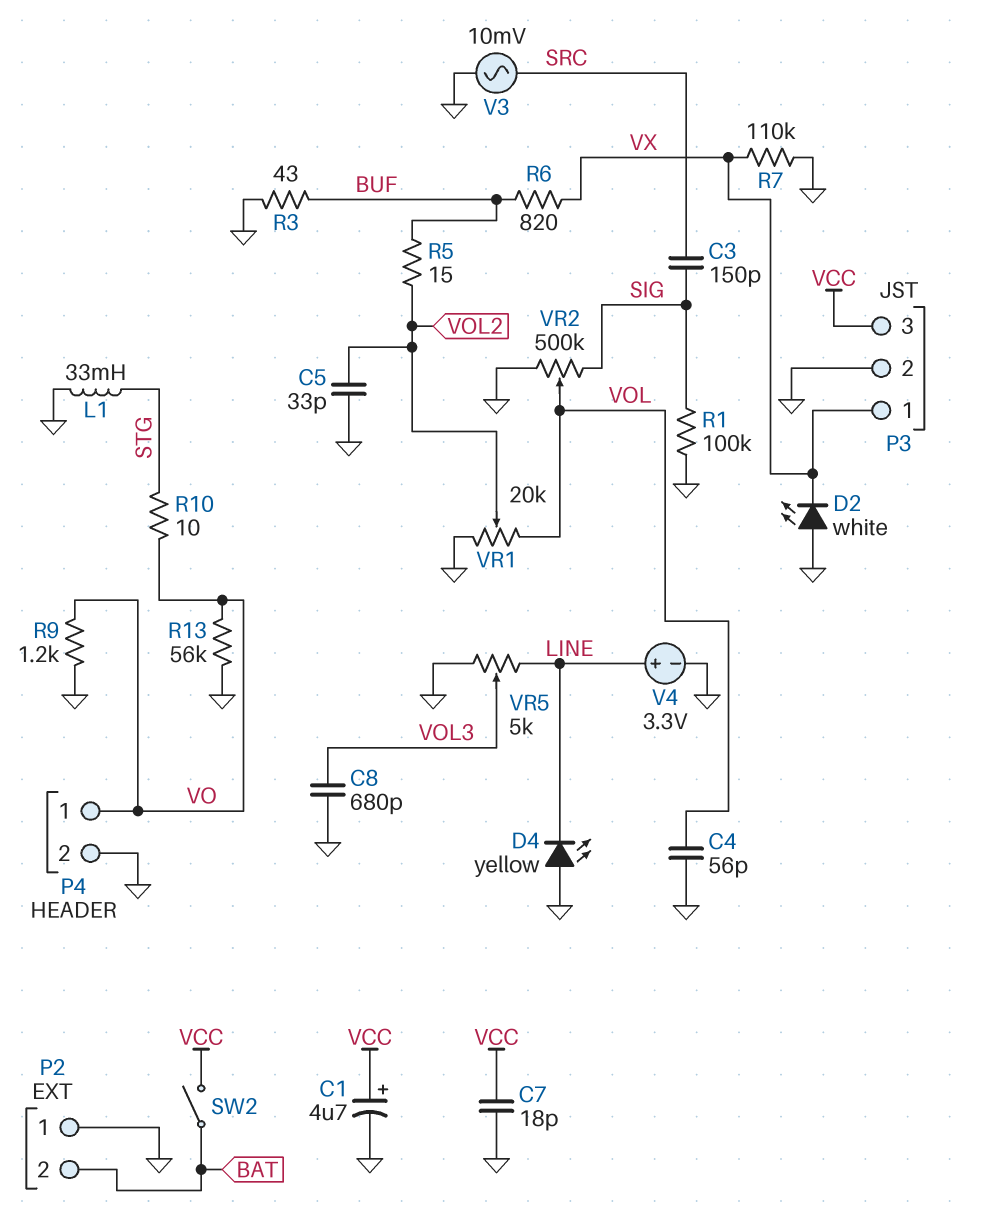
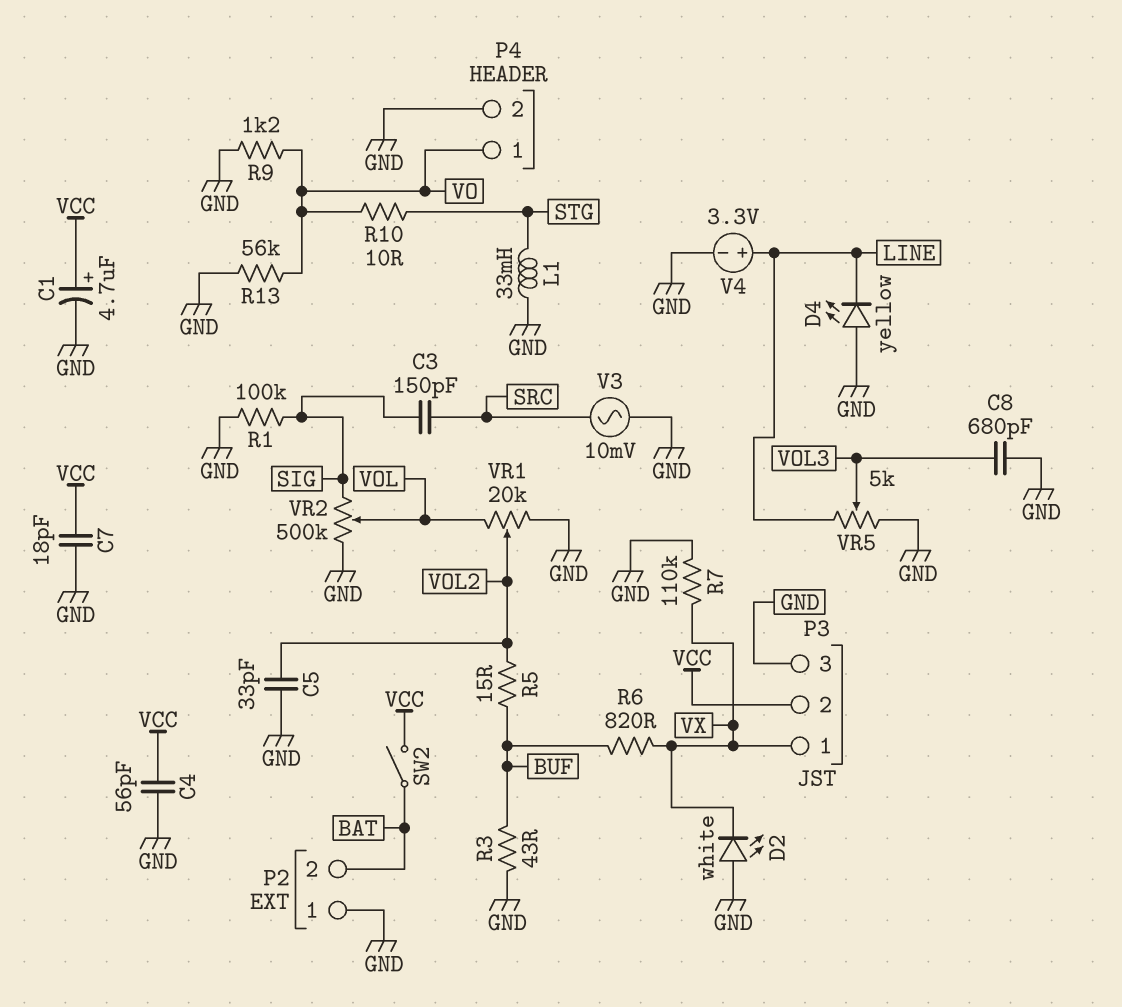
C4: 56pF (GND, VOL) -> 56pF (GND, VCC)
P3 pin 2: GND -> VCC
P3 pin 3: VCC -> GND

